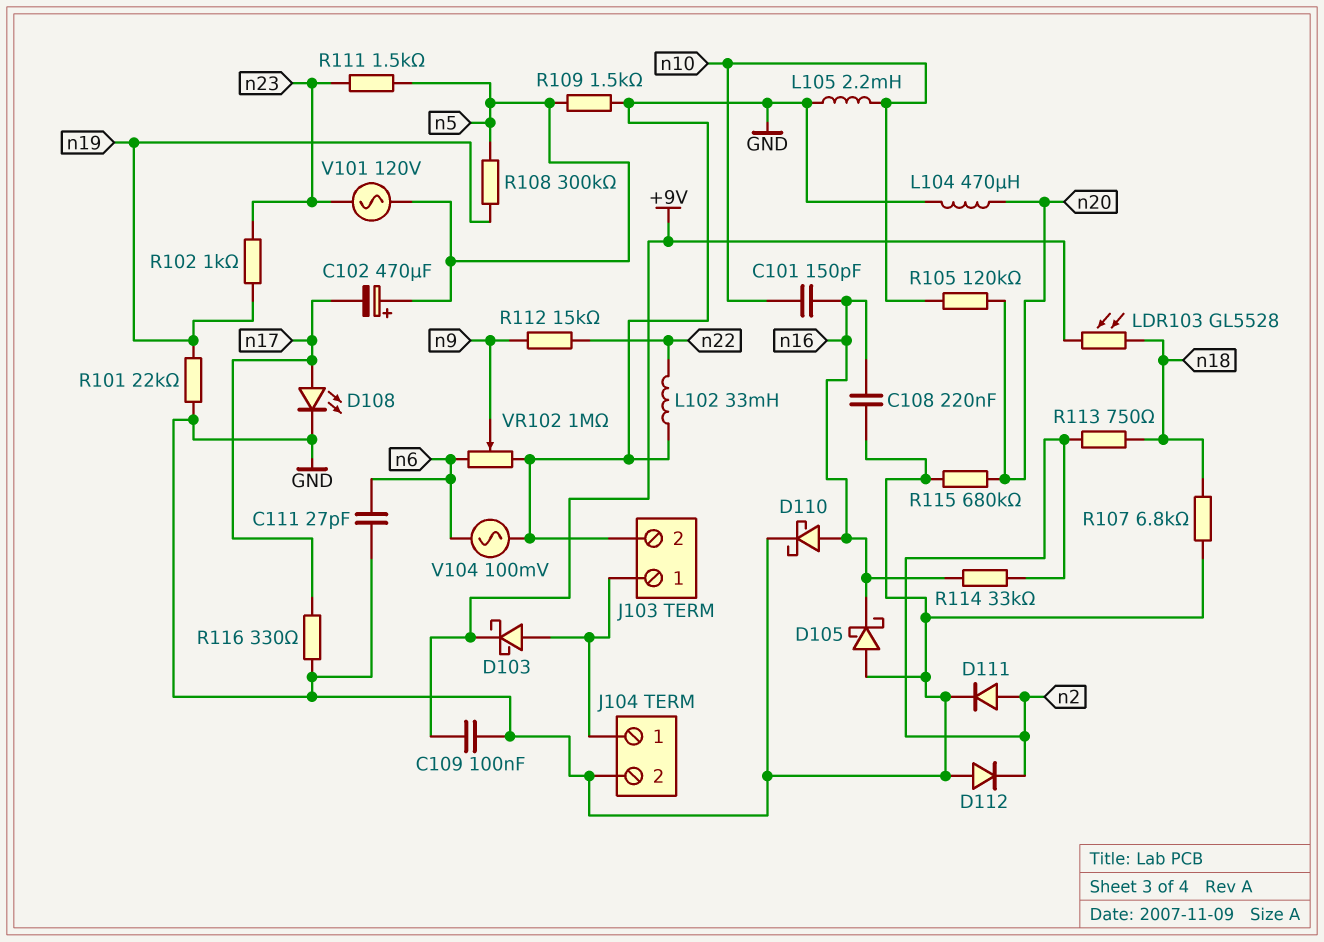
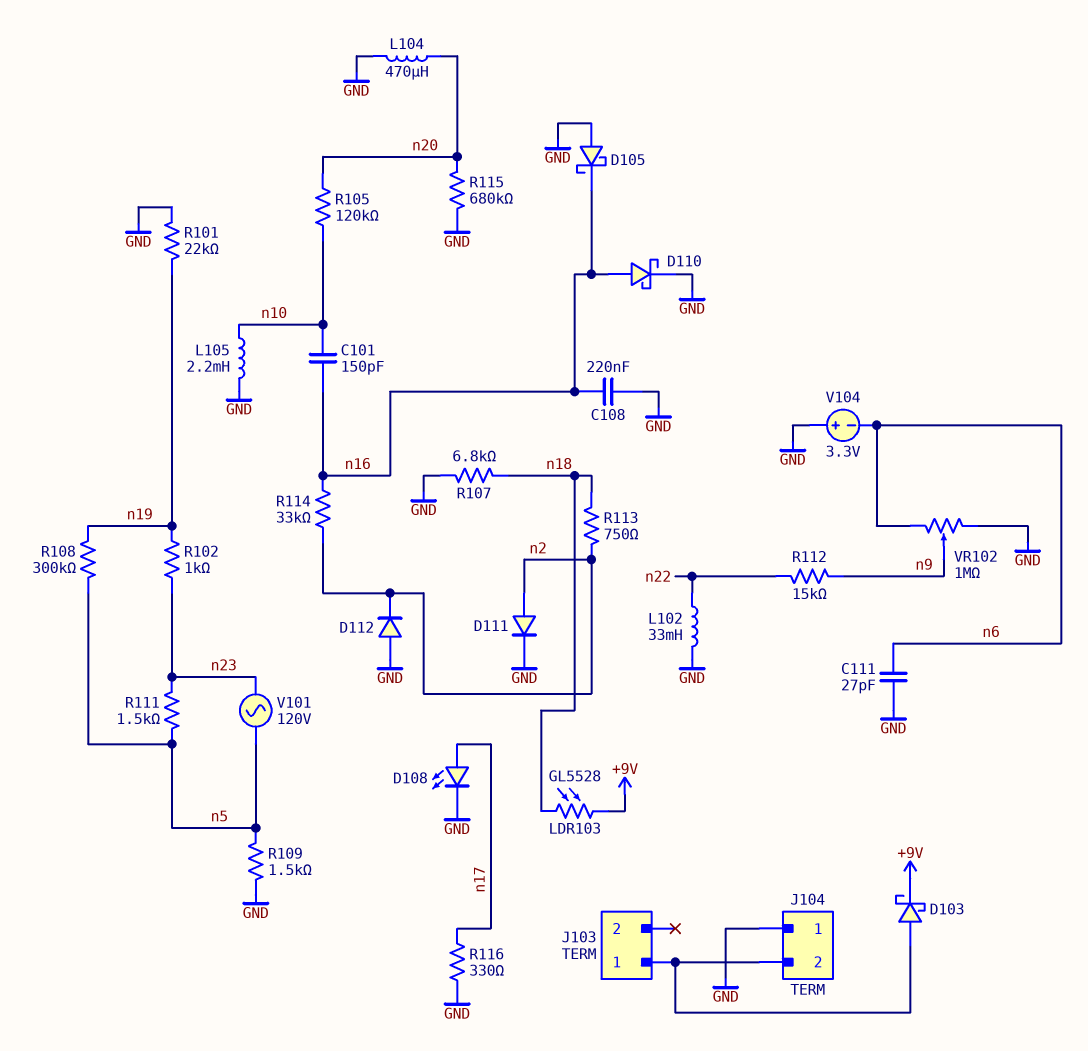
C102: 470uF (plus n5, minus n17) -> none
C109: 100nF (+9V, GND) -> none
J103 pin 2: GND -> none
J104 pin 1: J103/1 -> GND
J104 pin 2: GND -> J103/1
V104: AC 100mV (GND, n6) -> 3.3V (plus GND, minus n6)

